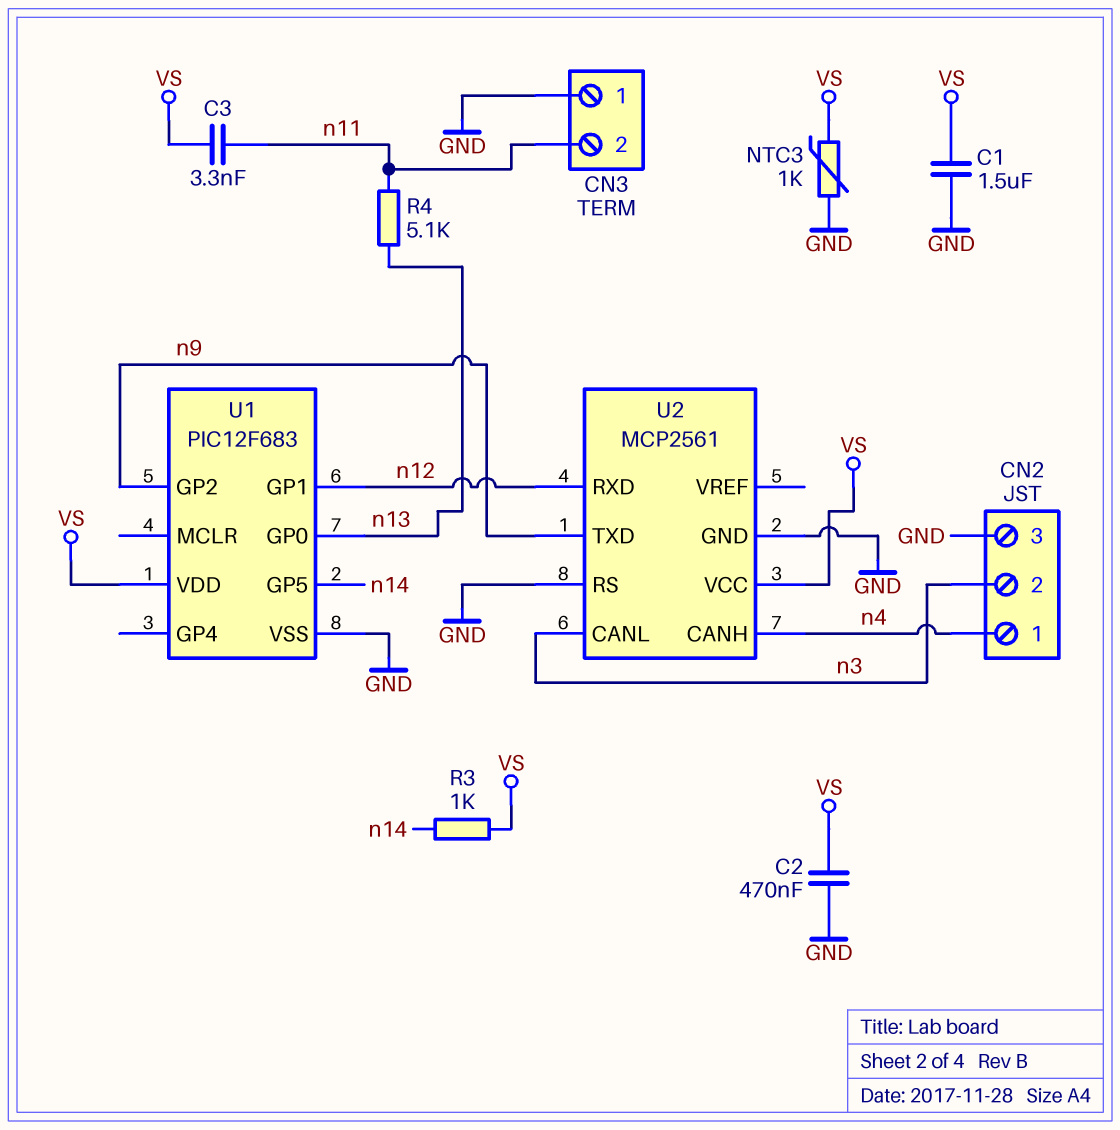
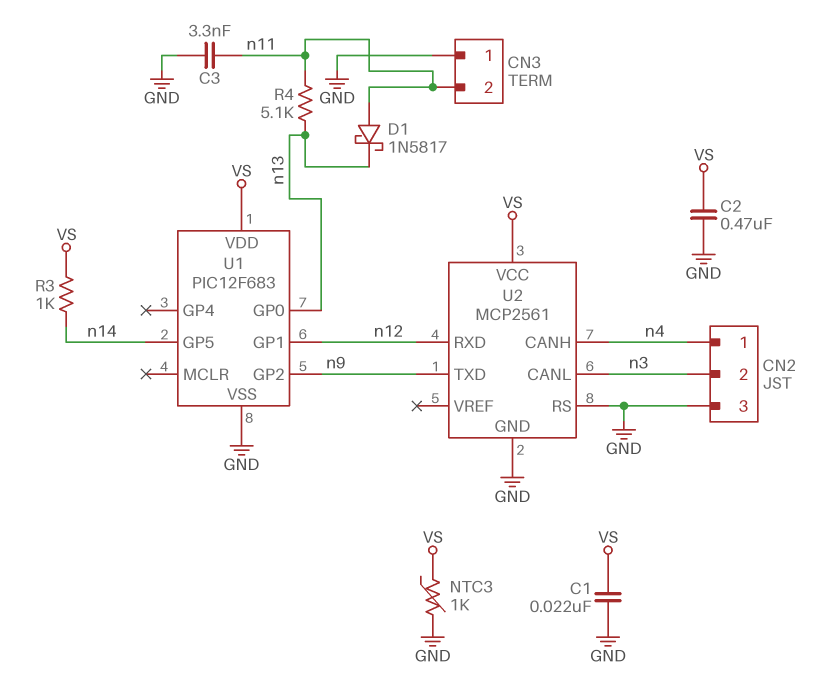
C1: 1.5uF (GND, VS) -> 22nF (GND, VS)
C3: 3.3nF (VS, n11) -> 3.3nF (GND, n11)
D1: none -> schottky 1N5817 (A n11, K n13)

